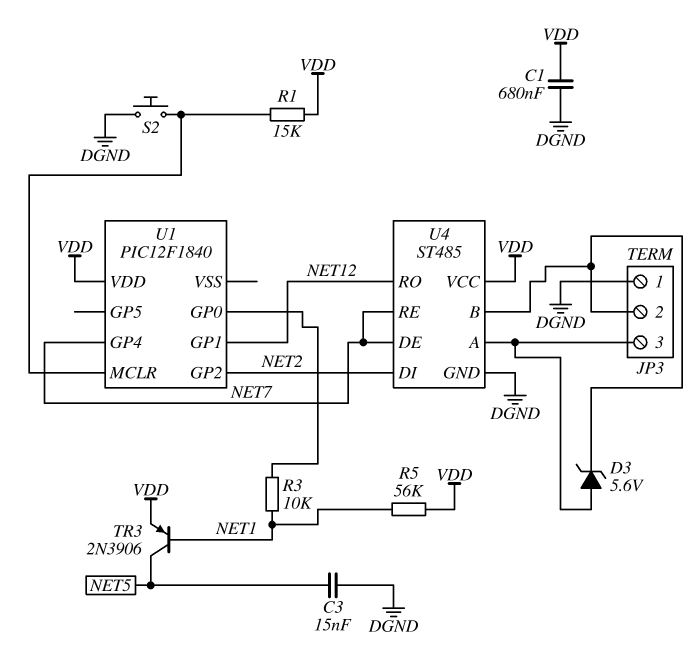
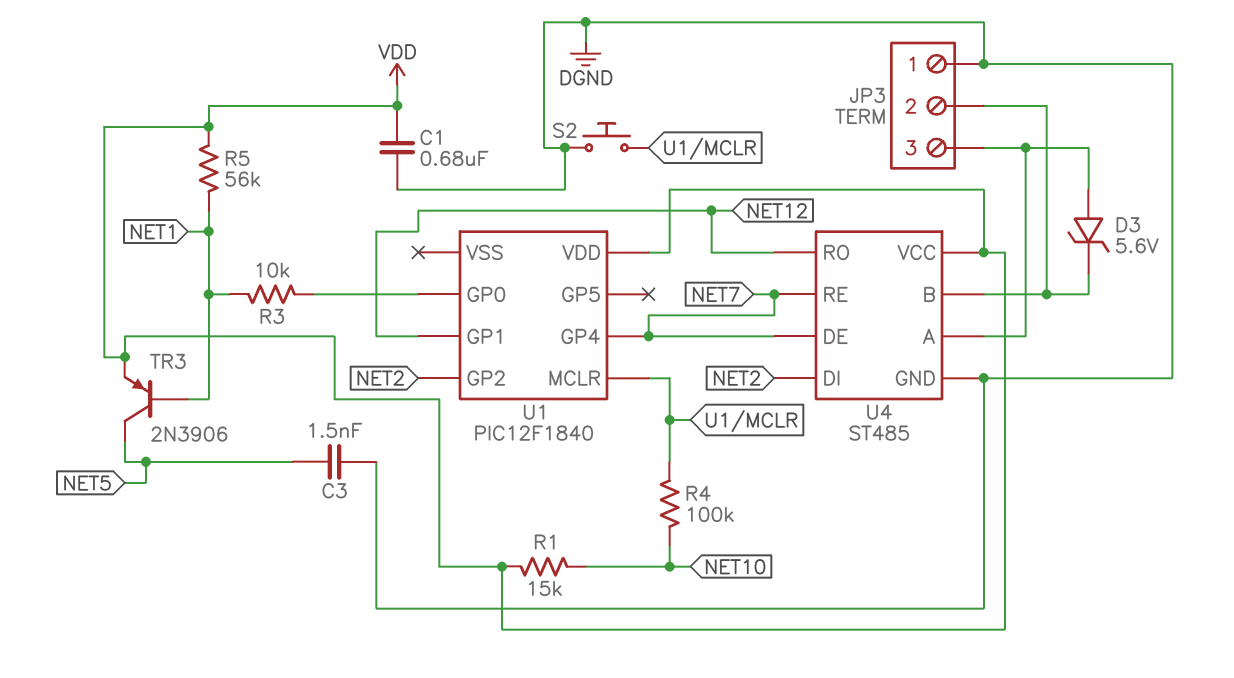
C3: 15nF (DGND, NET5) -> 1.5nF (DGND, NET5)
R1: 15k (U1/MCLR, VDD) -> 15k (NET10, VDD)
R4: none -> 100k (NET10, U1/MCLR)

